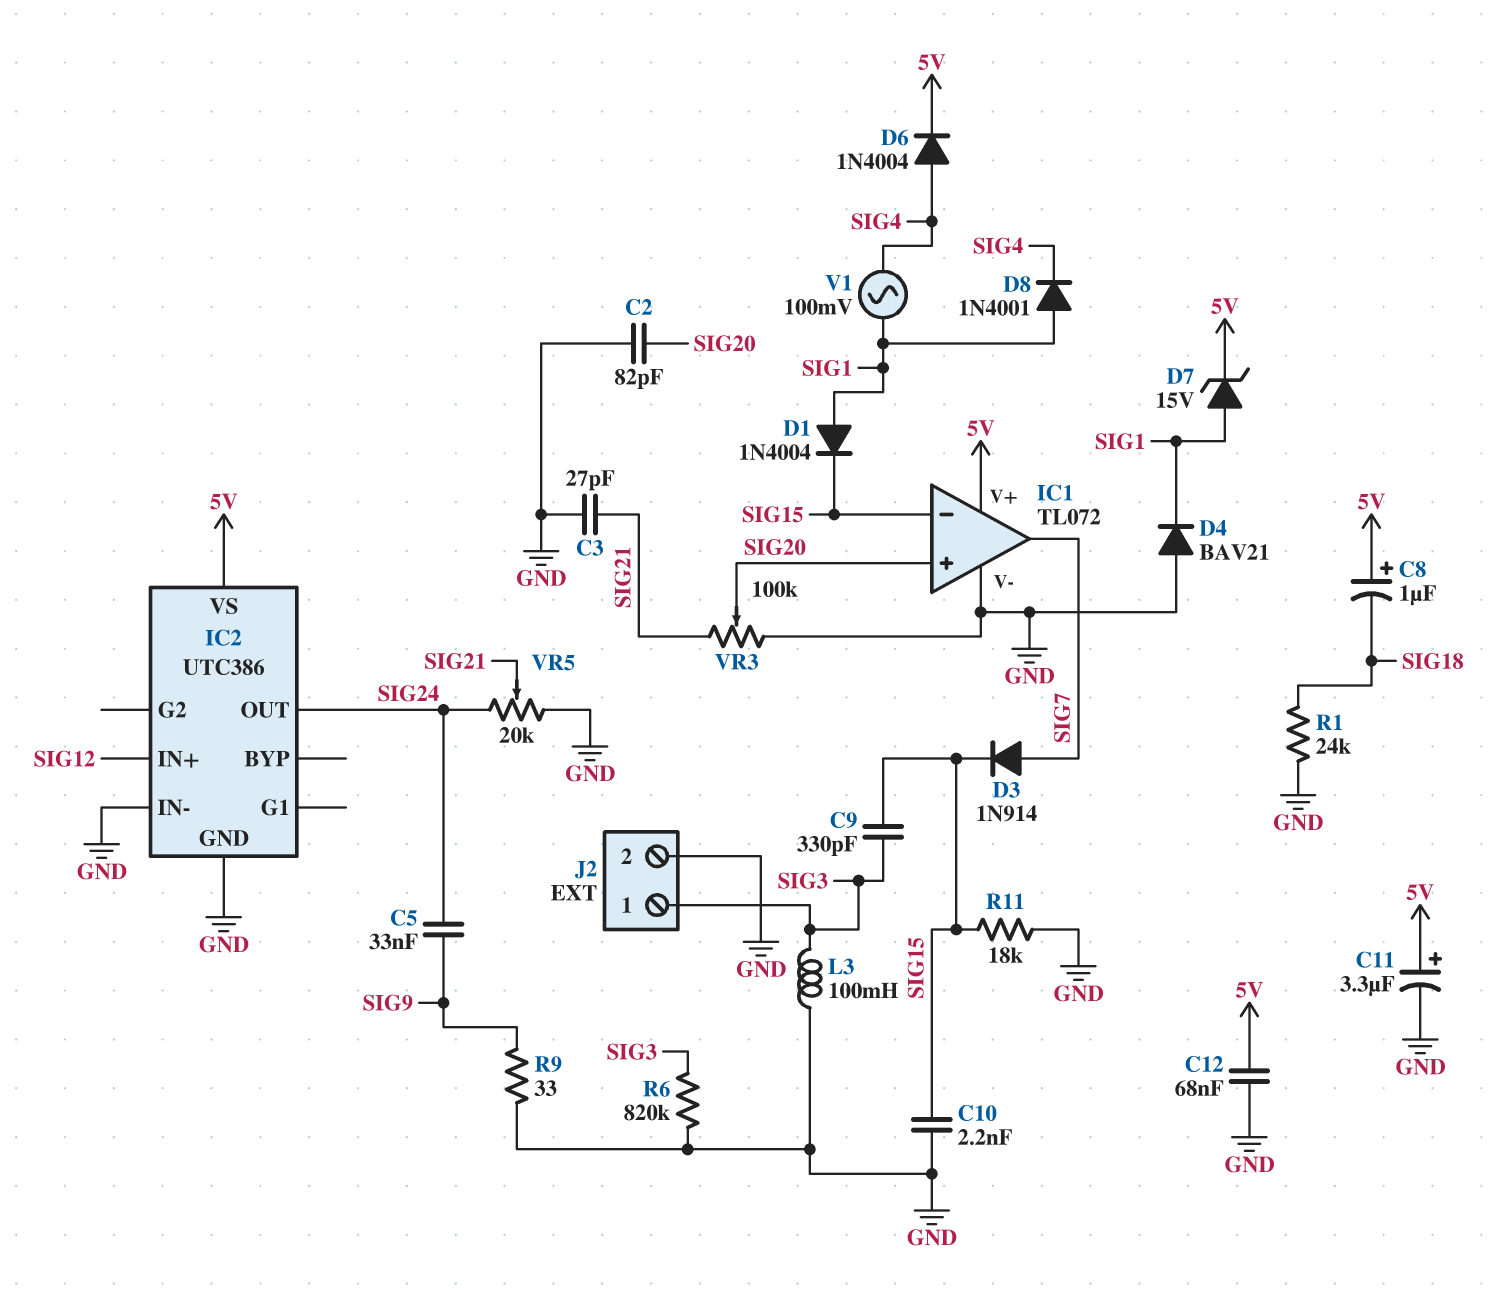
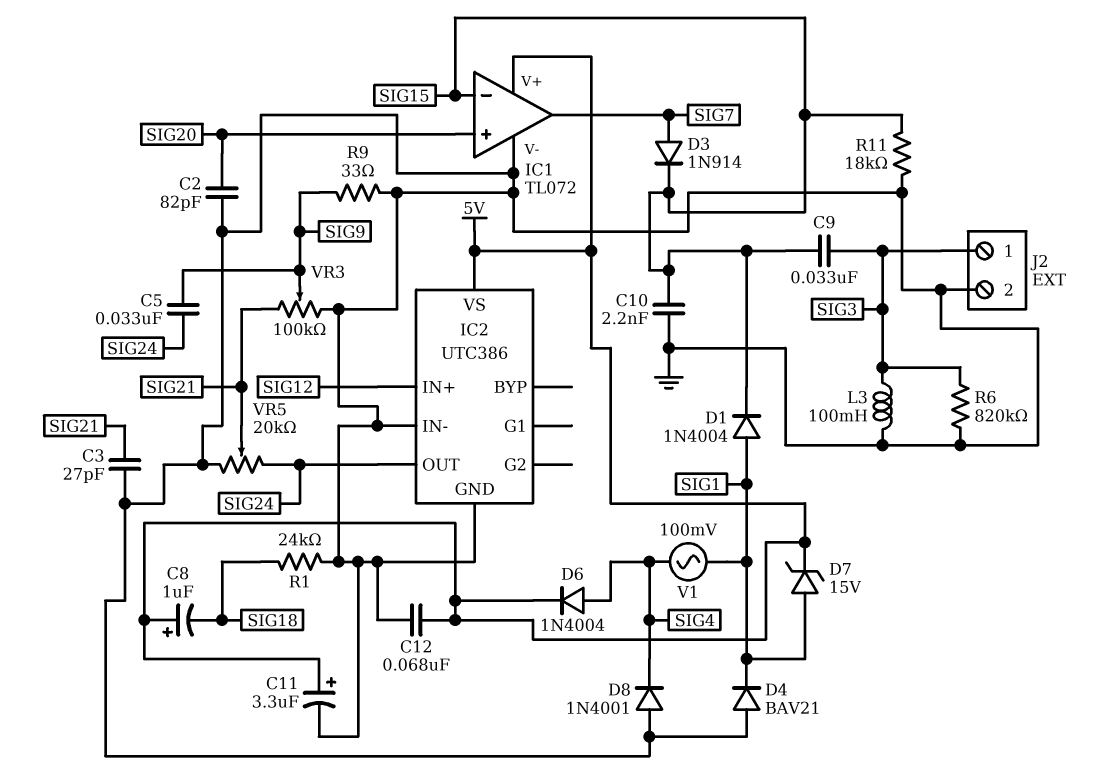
C9: 330pF (SIG3, SIG15) -> 33nF (SIG3, SIG15)
D8: diode 1N4001 (A SIG1, K SIG4) -> diode 1N4001 (A GND, K SIG4)
VR3: 100k (GND, SIG21, wiper SIG20) -> 100k (GND, SIG21, wiper SIG9)

